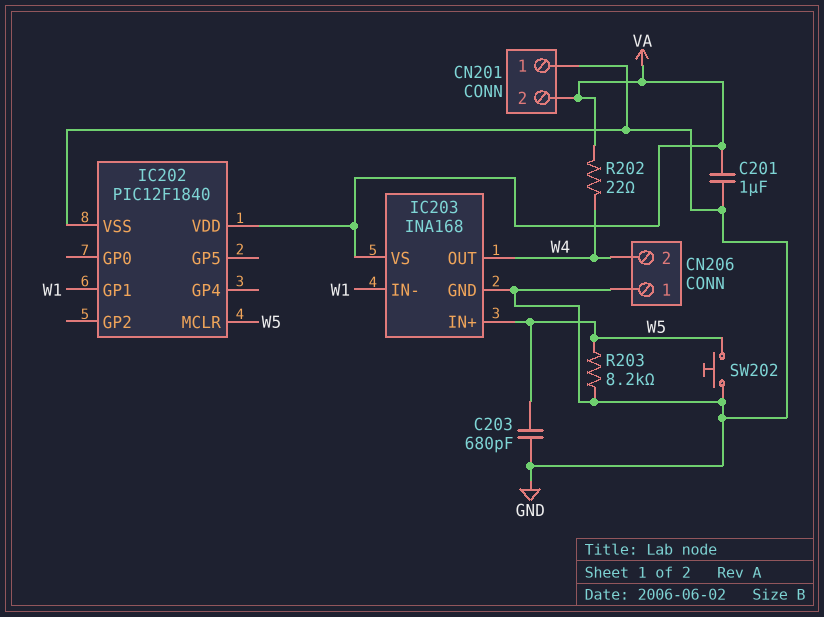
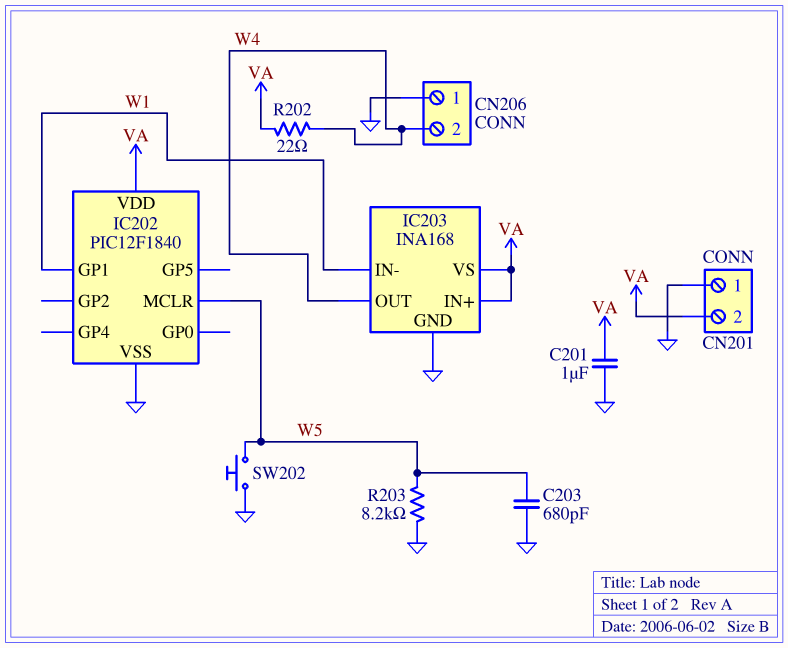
IC203 pin IN+: W5 -> VA

